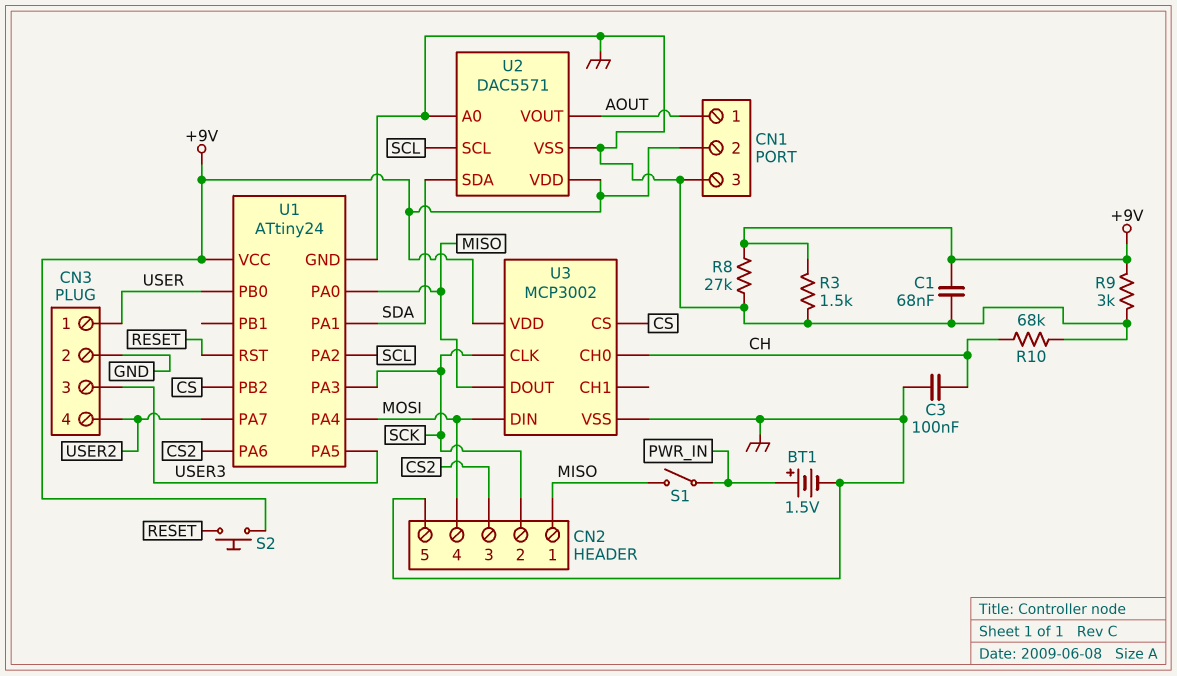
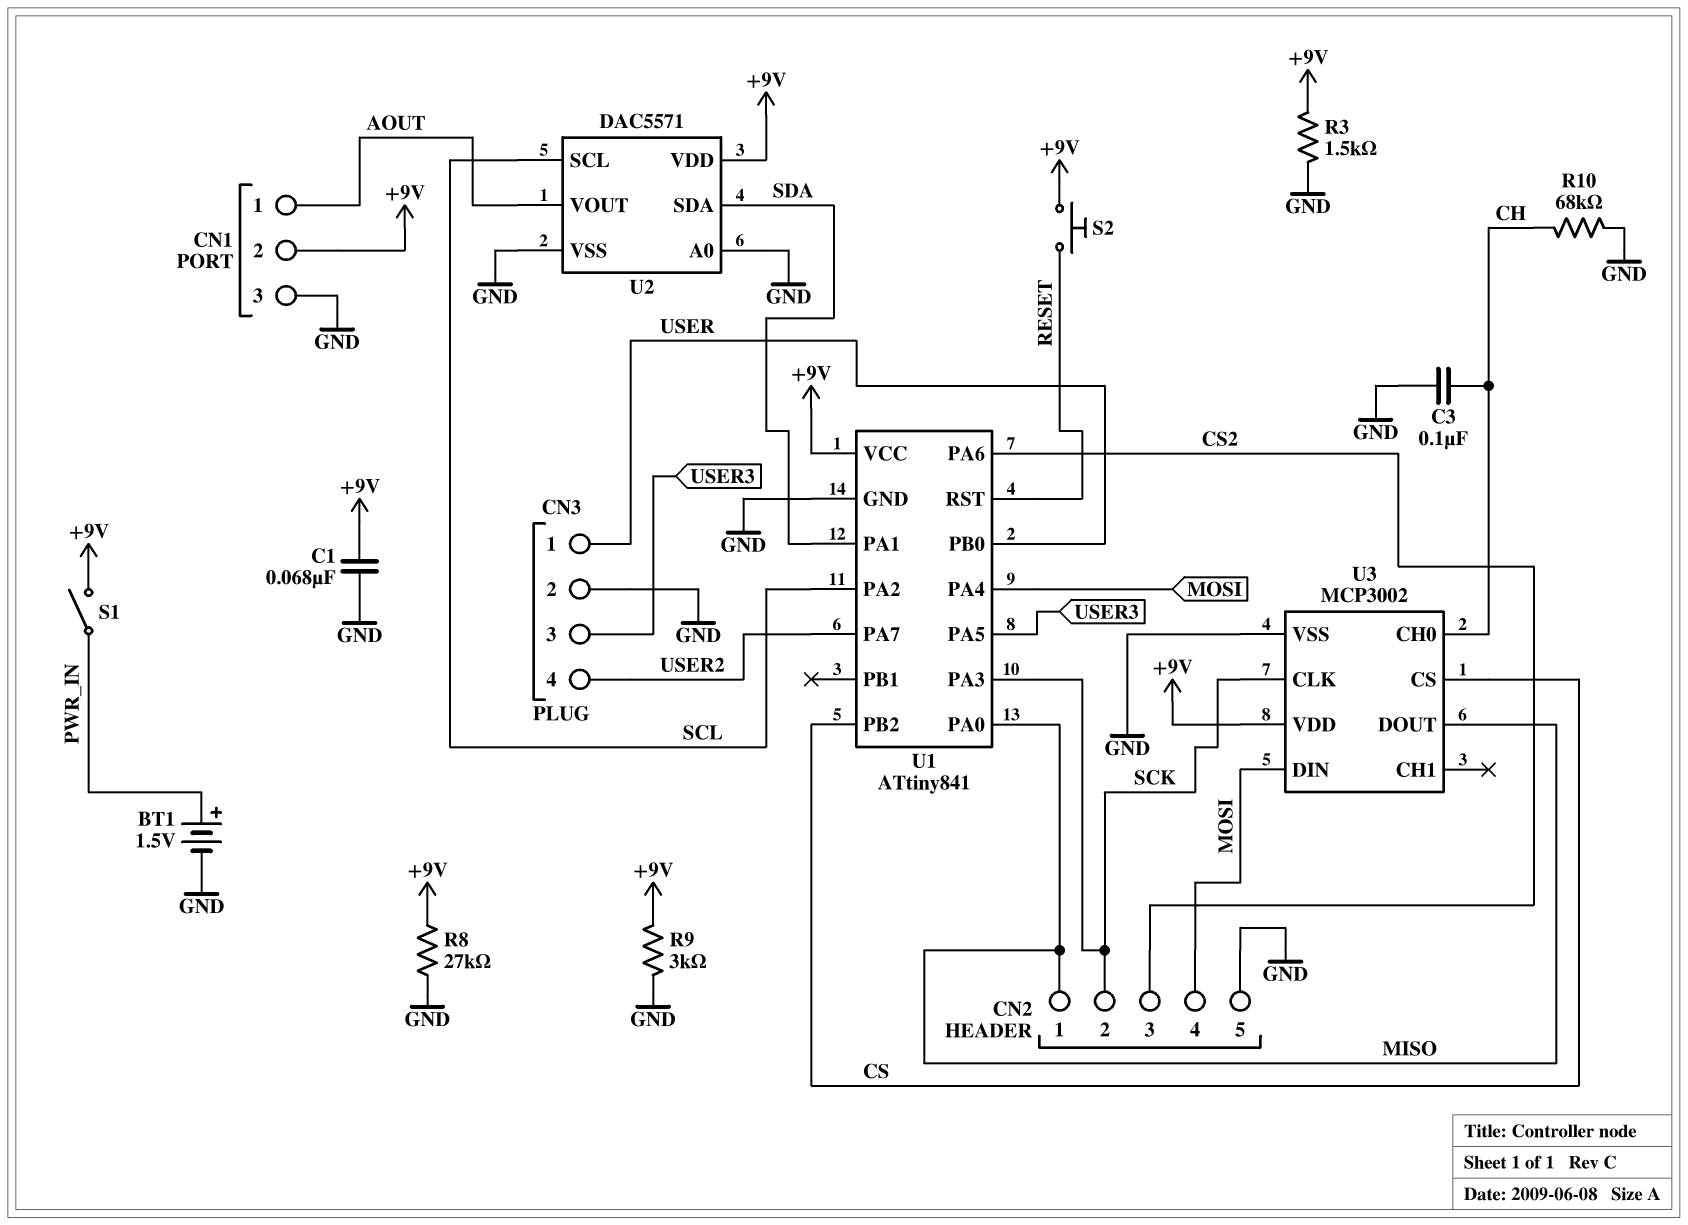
S1: switch (MISO, PWR_IN) -> switch (+9V, PWR_IN)
U1: ATtiny24 -> ATtiny841

